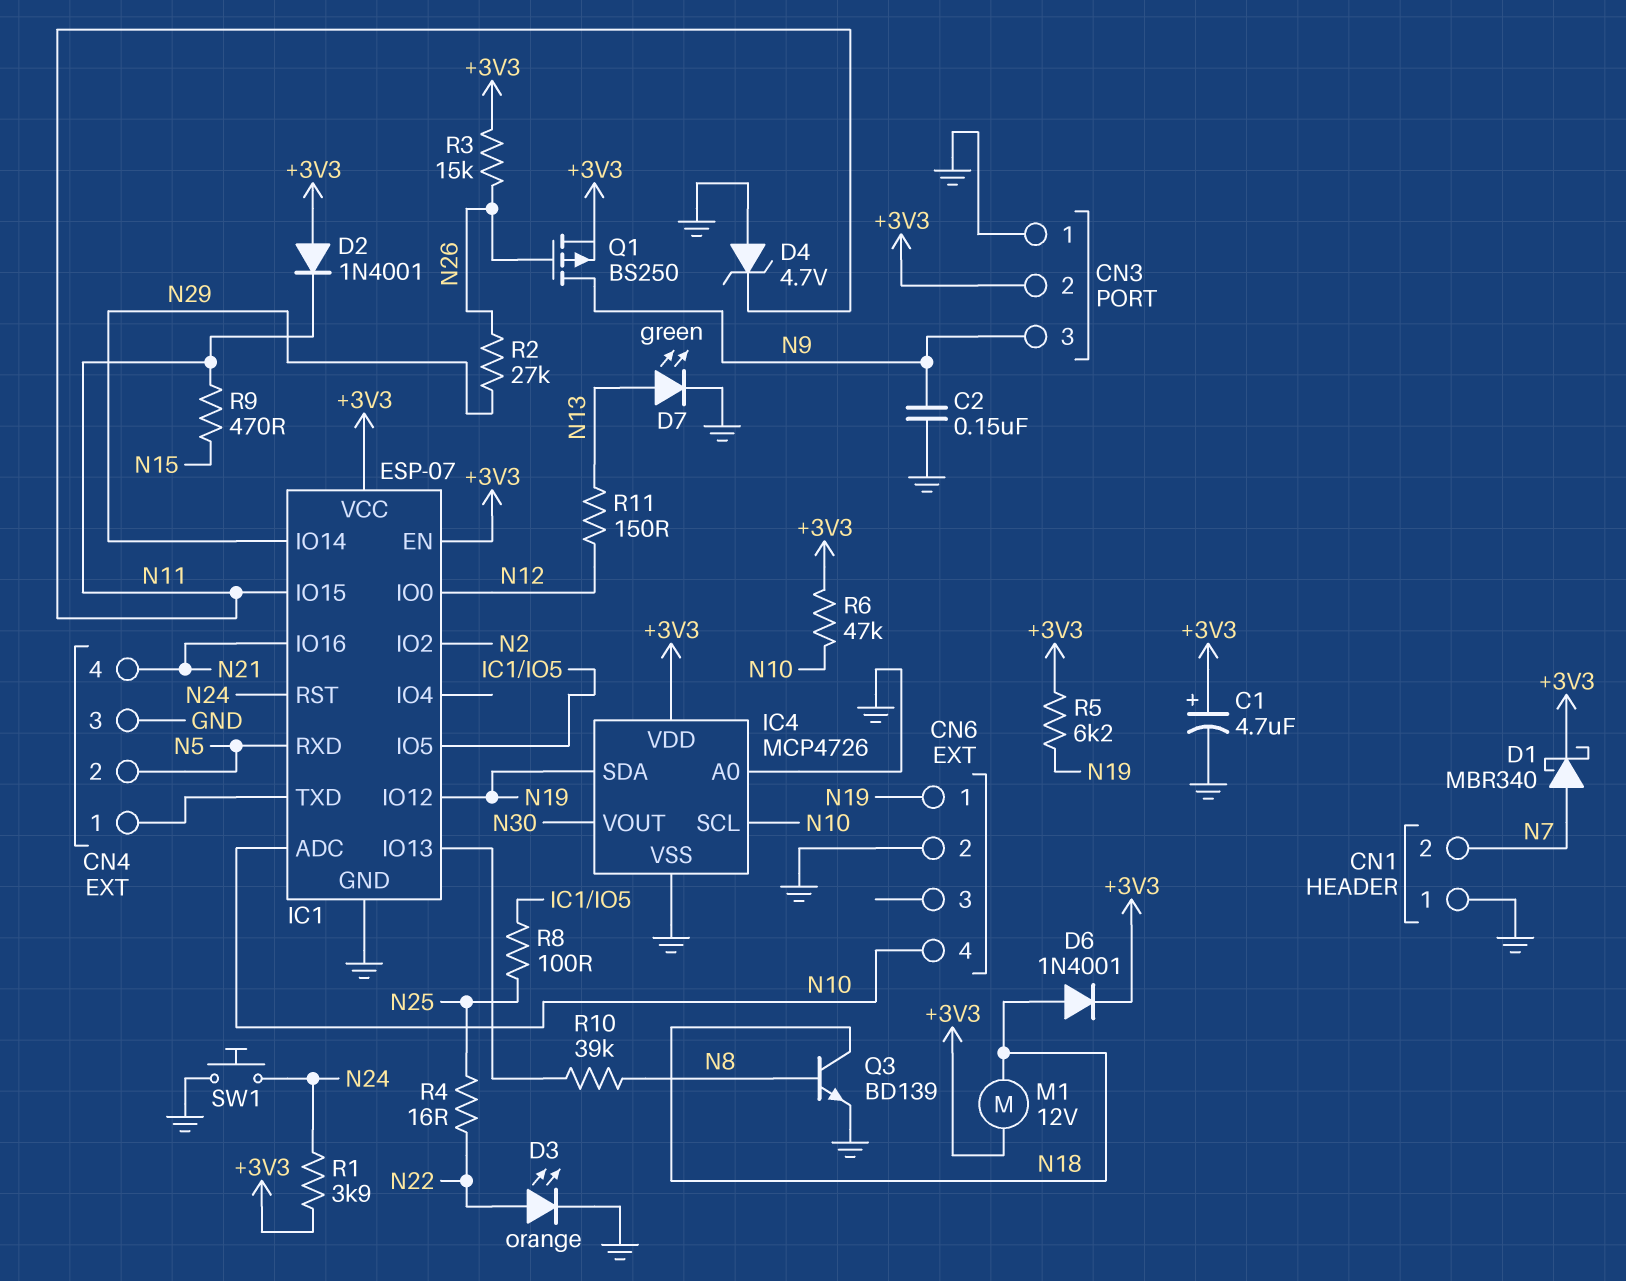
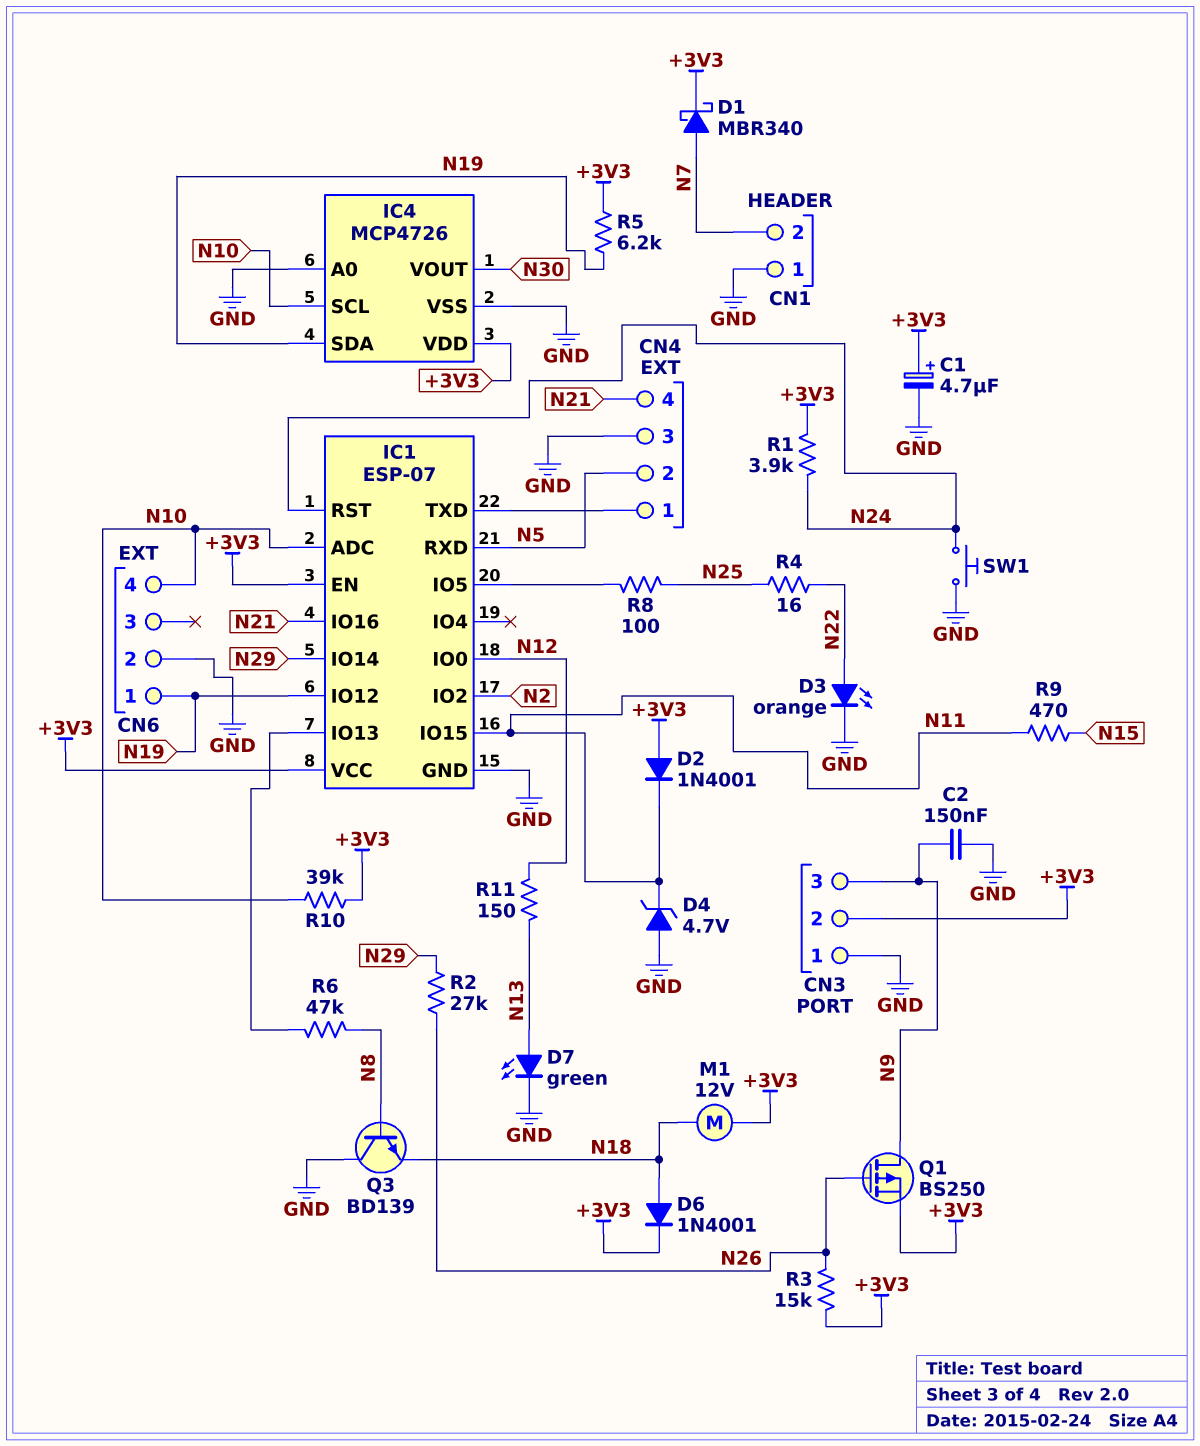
Q3: NPN BD139 (B N8, C N18, E GND) -> NPN BD139 (B N8, C GND, E N18)
R6: 47k (+3V3, N10) -> 47k (IC1/IO13, N8)
R10: 39k (IC1/IO13, N8) -> 39k (+3V3, N10)

